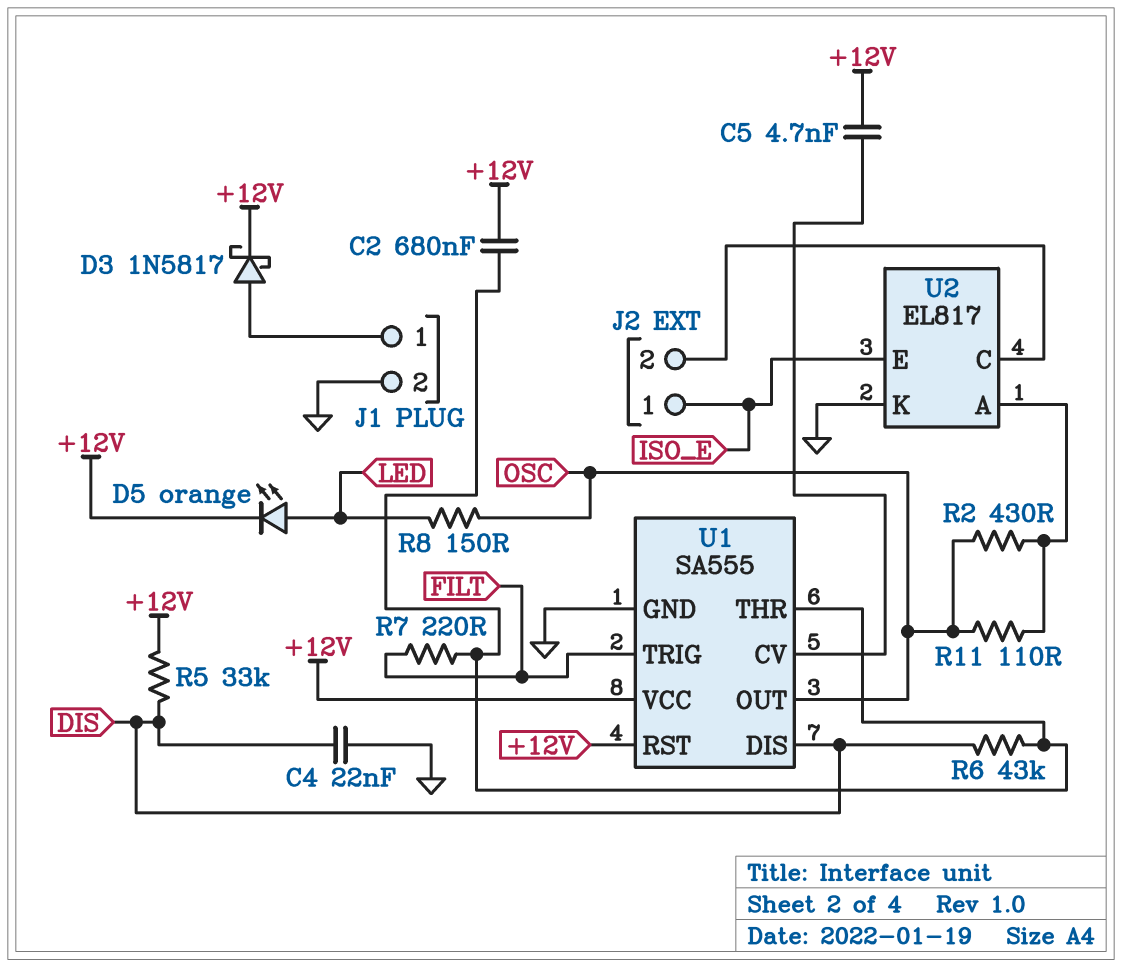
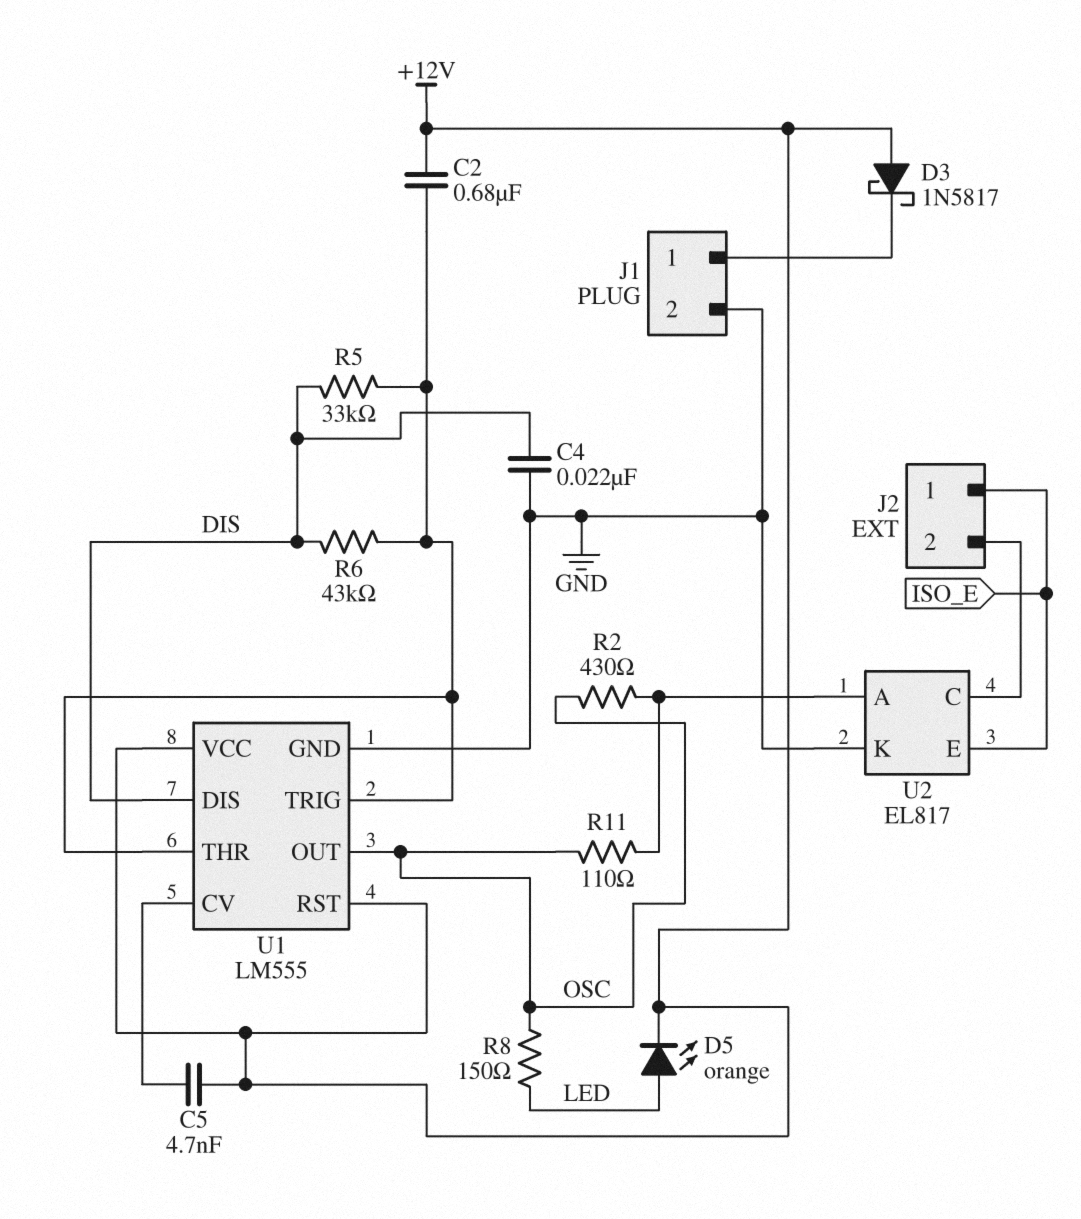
D3: schottky 1N5817 (A J1/1, K +12V) -> schottky 1N5817 (A +12V, K J1/1)
R5: 33k (+12V, DIS) -> 33k (DIS, U1/THR)
R7: 220 (FILT, U1/THR) -> none
U1: SA555 -> LM555
U1 pin TRIG: FILT -> U1/THR

